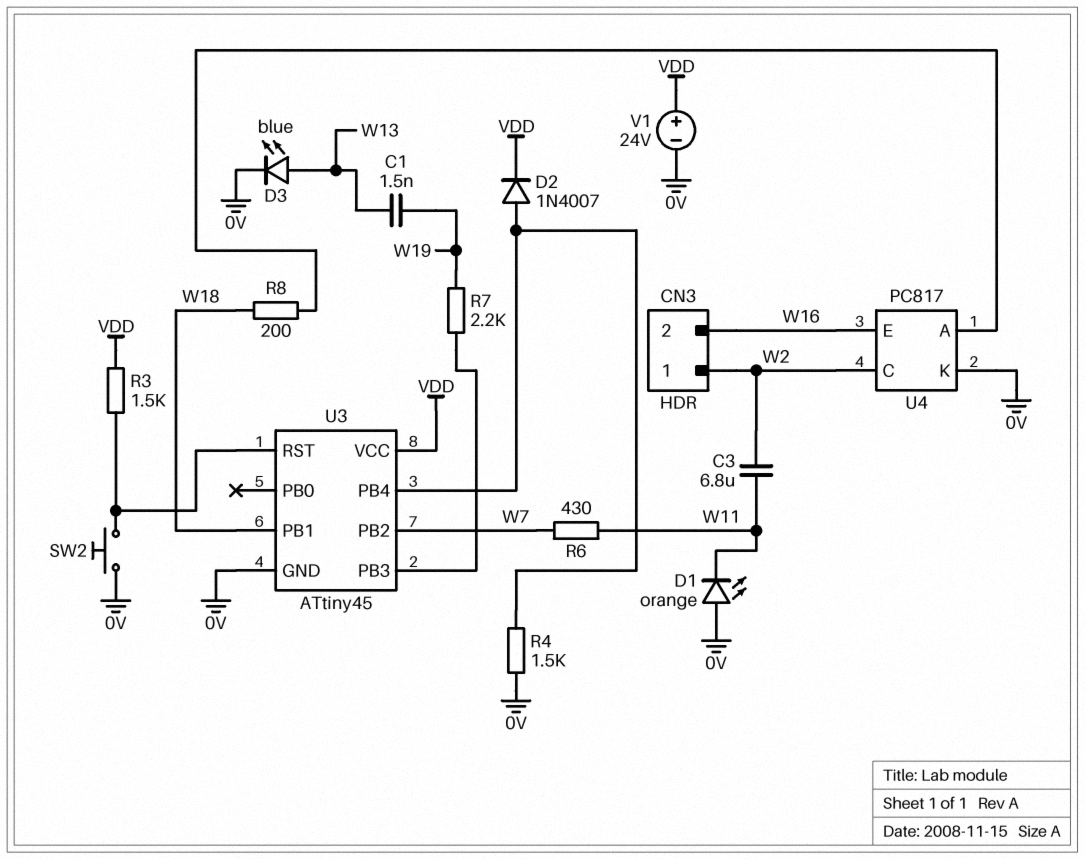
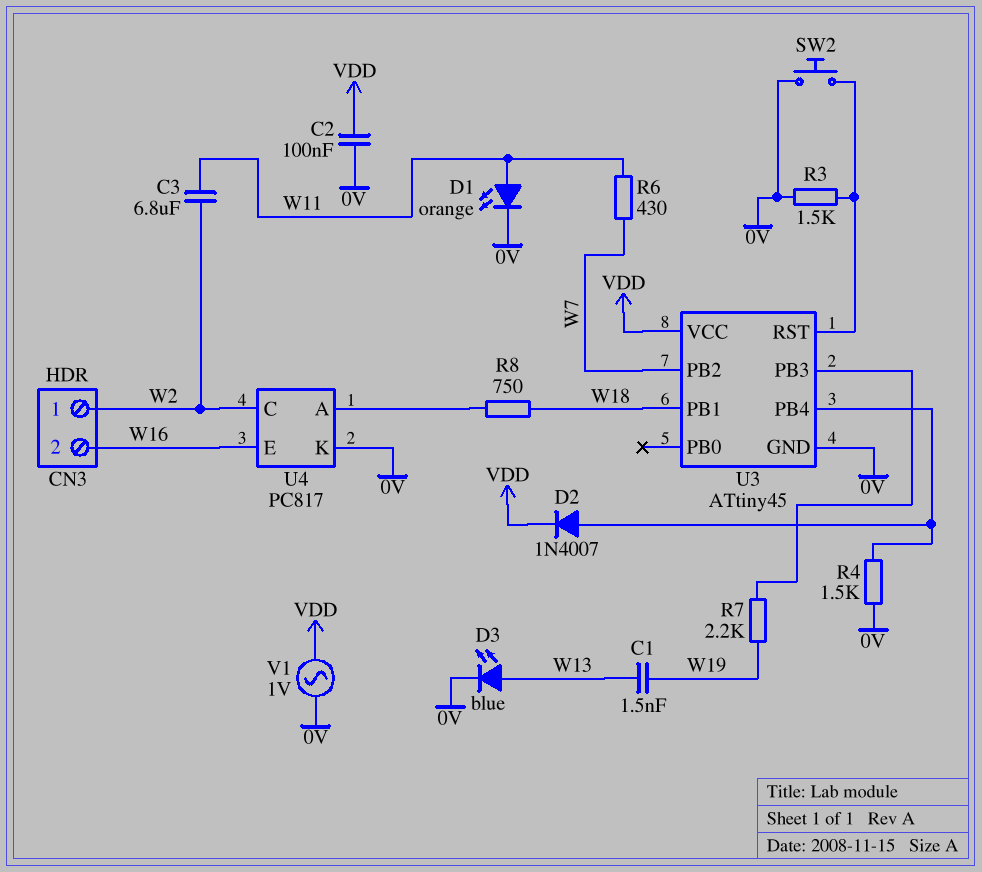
C2: none -> 100nF (0V, VDD)
D1: LED orange (A 0V, K W11) -> LED orange (A W11, K 0V)
R3: 1.5k (U3/RST, VDD) -> 1.5k (0V, U3/RST)
R8: 200 (U4/A, W18) -> 750 (U4/A, W18)
V1: 24V (plus VDD, minus 0V) -> AC 1V (0V, VDD)

